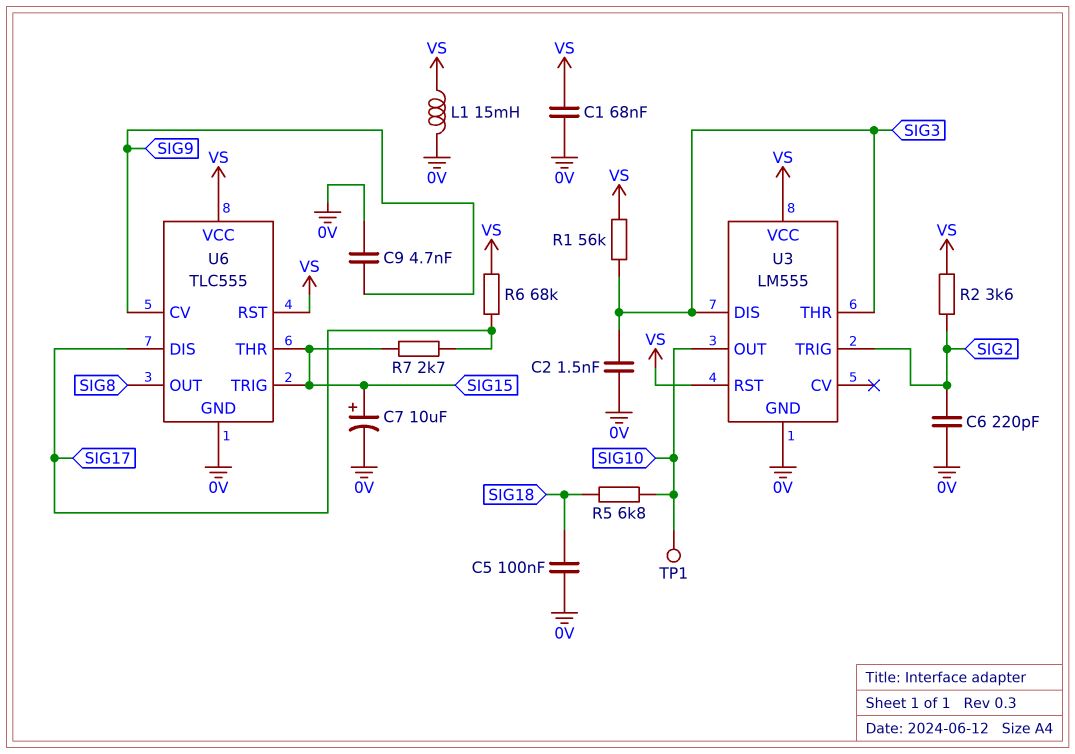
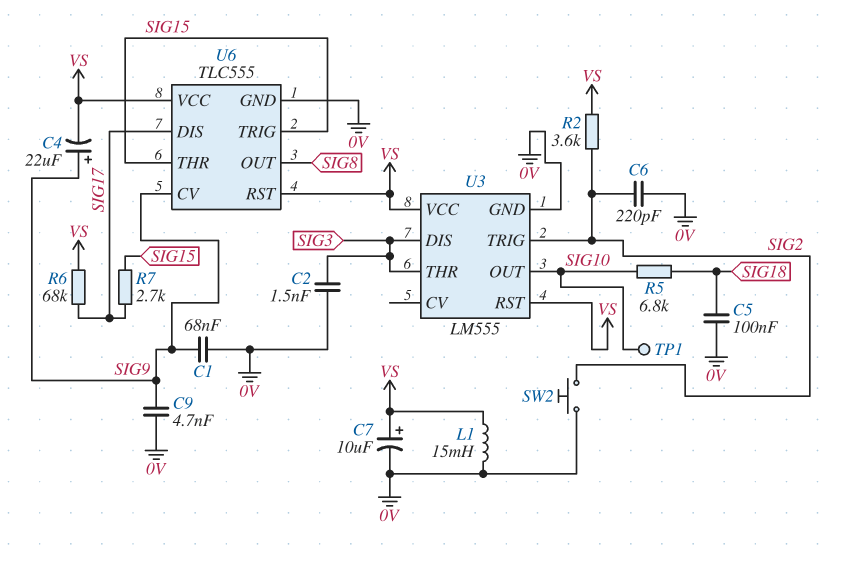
C1: 68nF (0V, VS) -> 68nF (0V, SIG9)
C4: none -> 22uF (plus SIG9, minus VS)
C7: 10uF (plus SIG15, minus 0V) -> 10uF (plus VS, minus 0V)
R1: 56k (SIG3, VS) -> none
SW2: none -> button (0V, SIG2)

